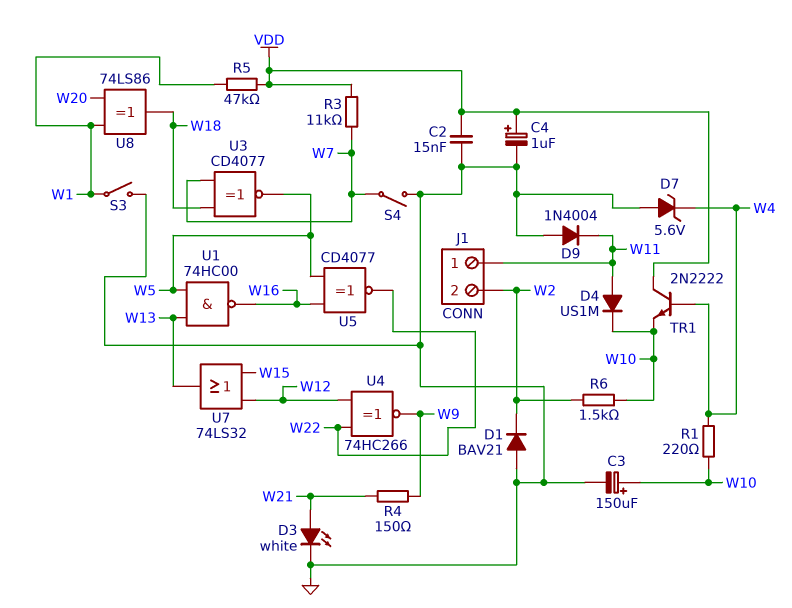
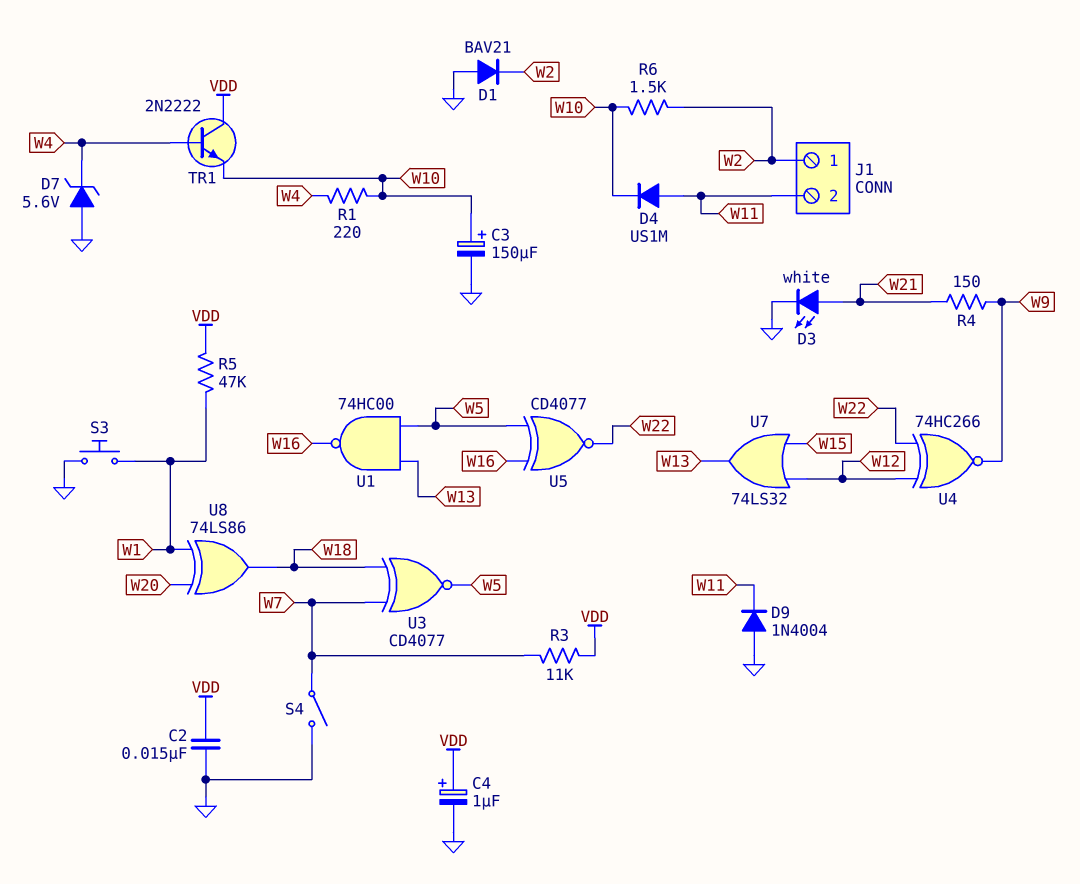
J1 pin 1: W11 -> W2
J1 pin 2: W2 -> W11
S3: switch (GND, W1) -> button (GND, W1)

